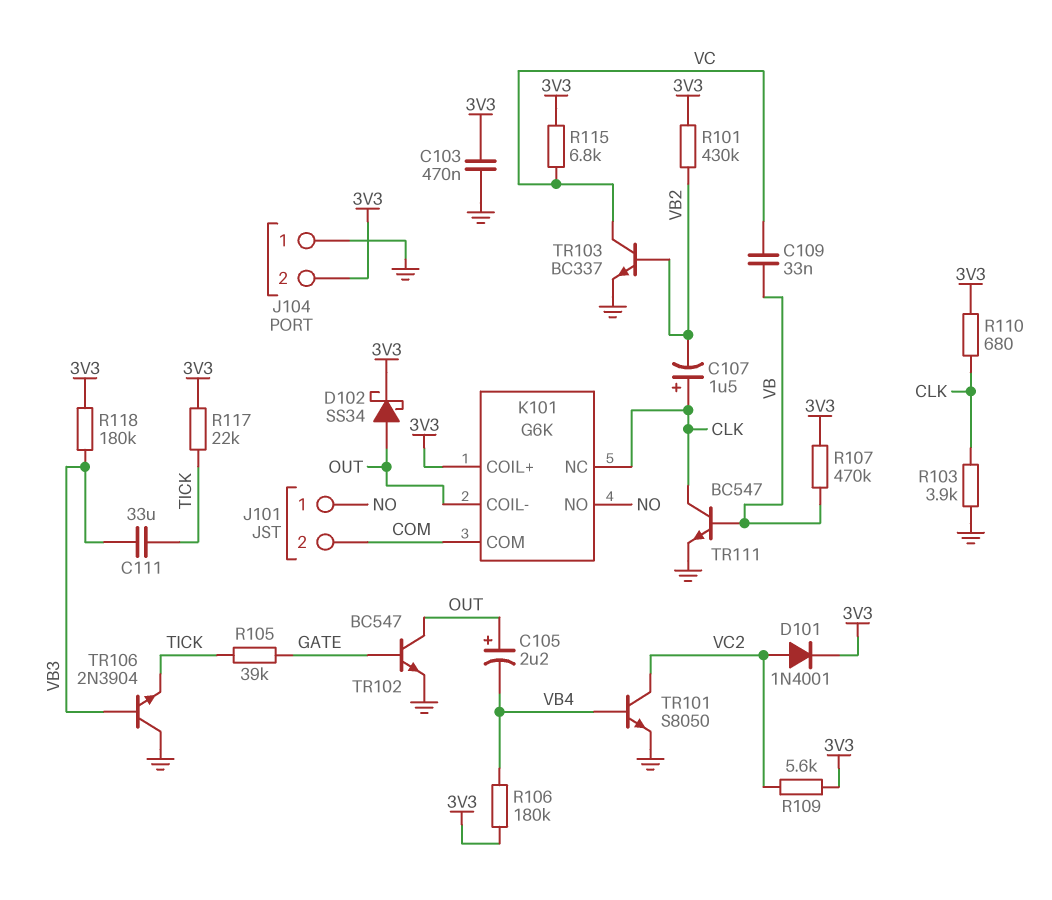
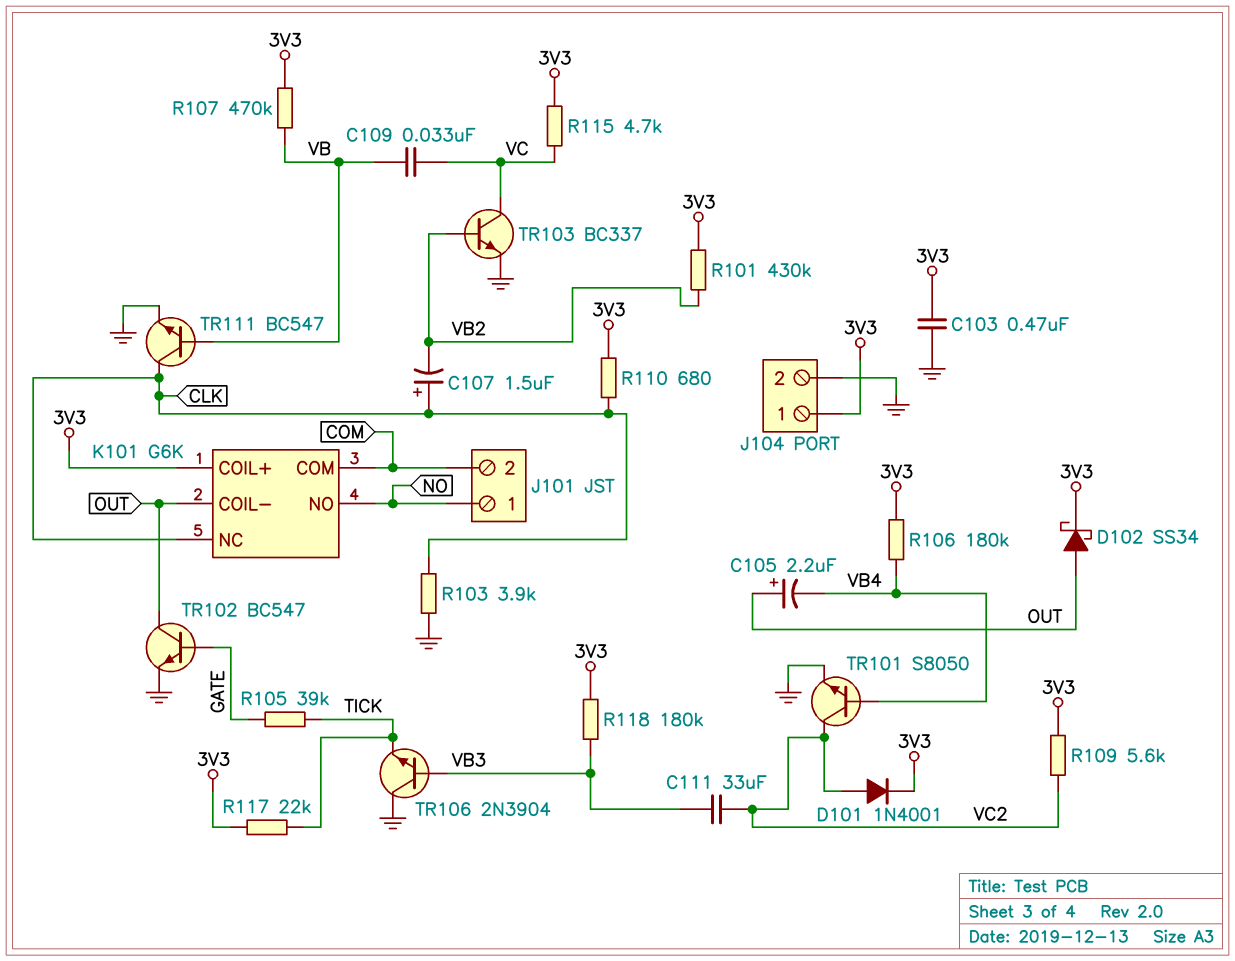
C111: 33uF (TICK, VB3) -> 33uF (VB3, VC2)
J104 pin 1: GND -> 3V3
J104 pin 2: 3V3 -> GND
R115: 6.8k (3V3, VC) -> 4.7k (3V3, VC)

